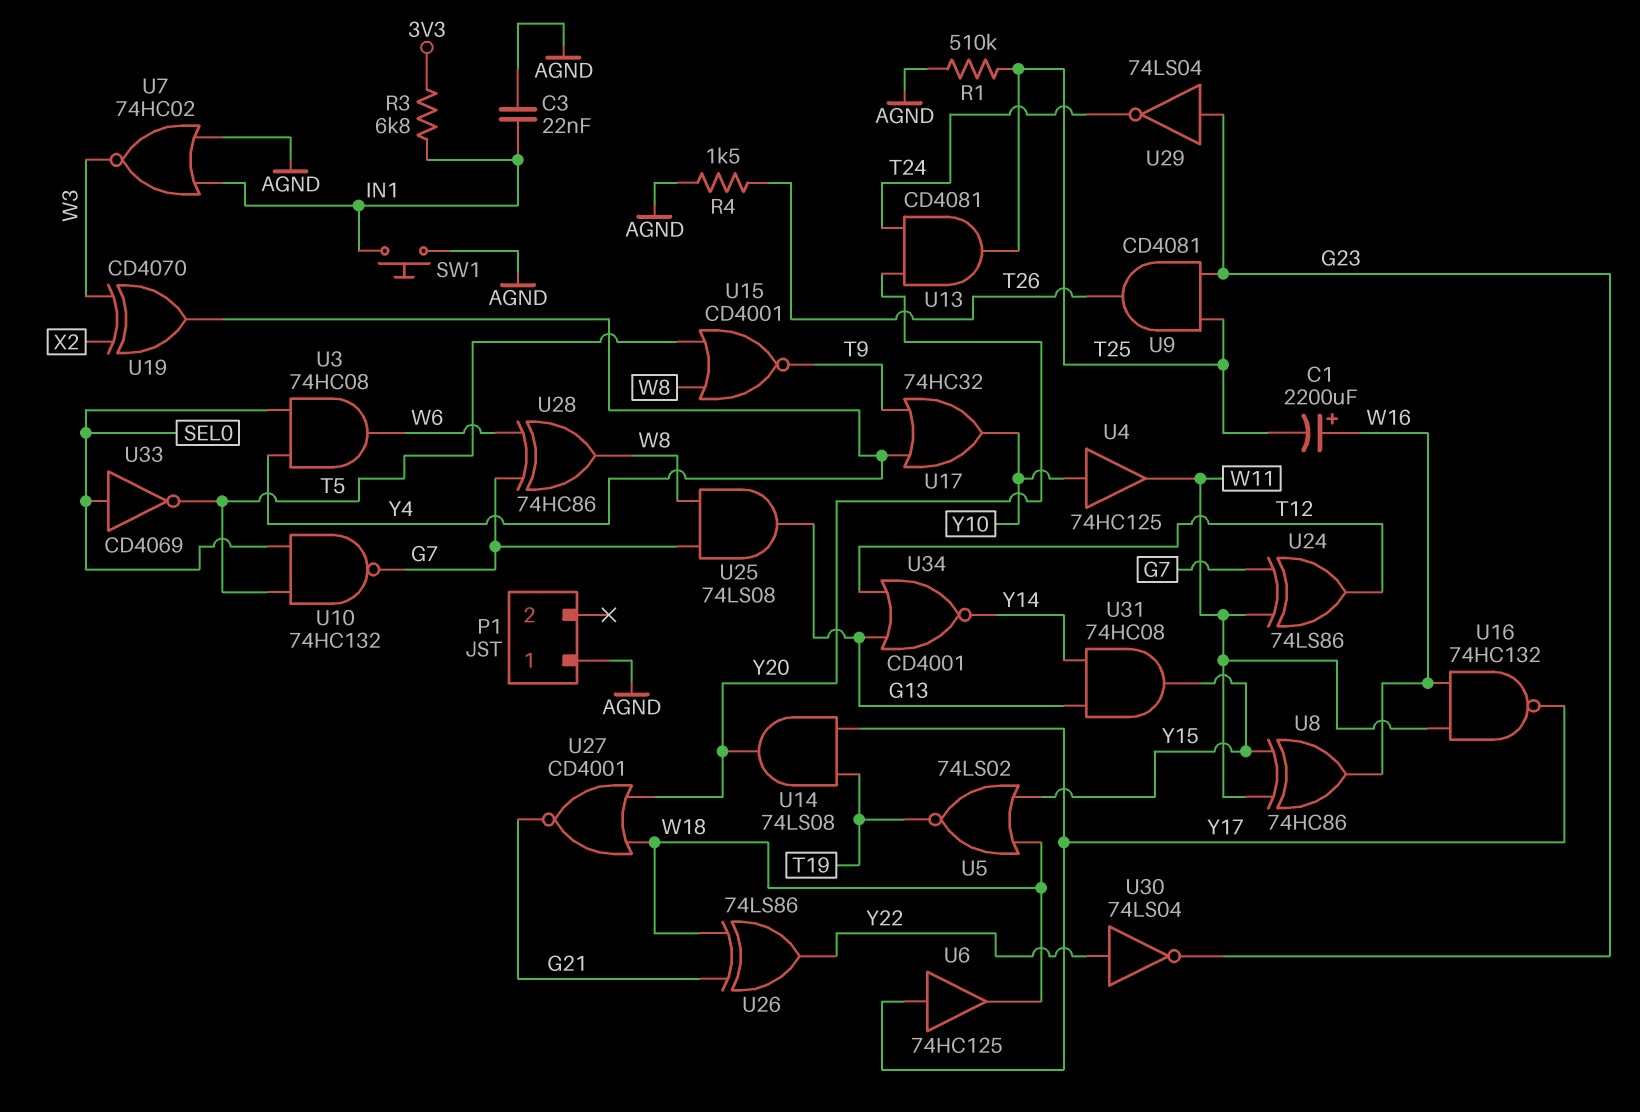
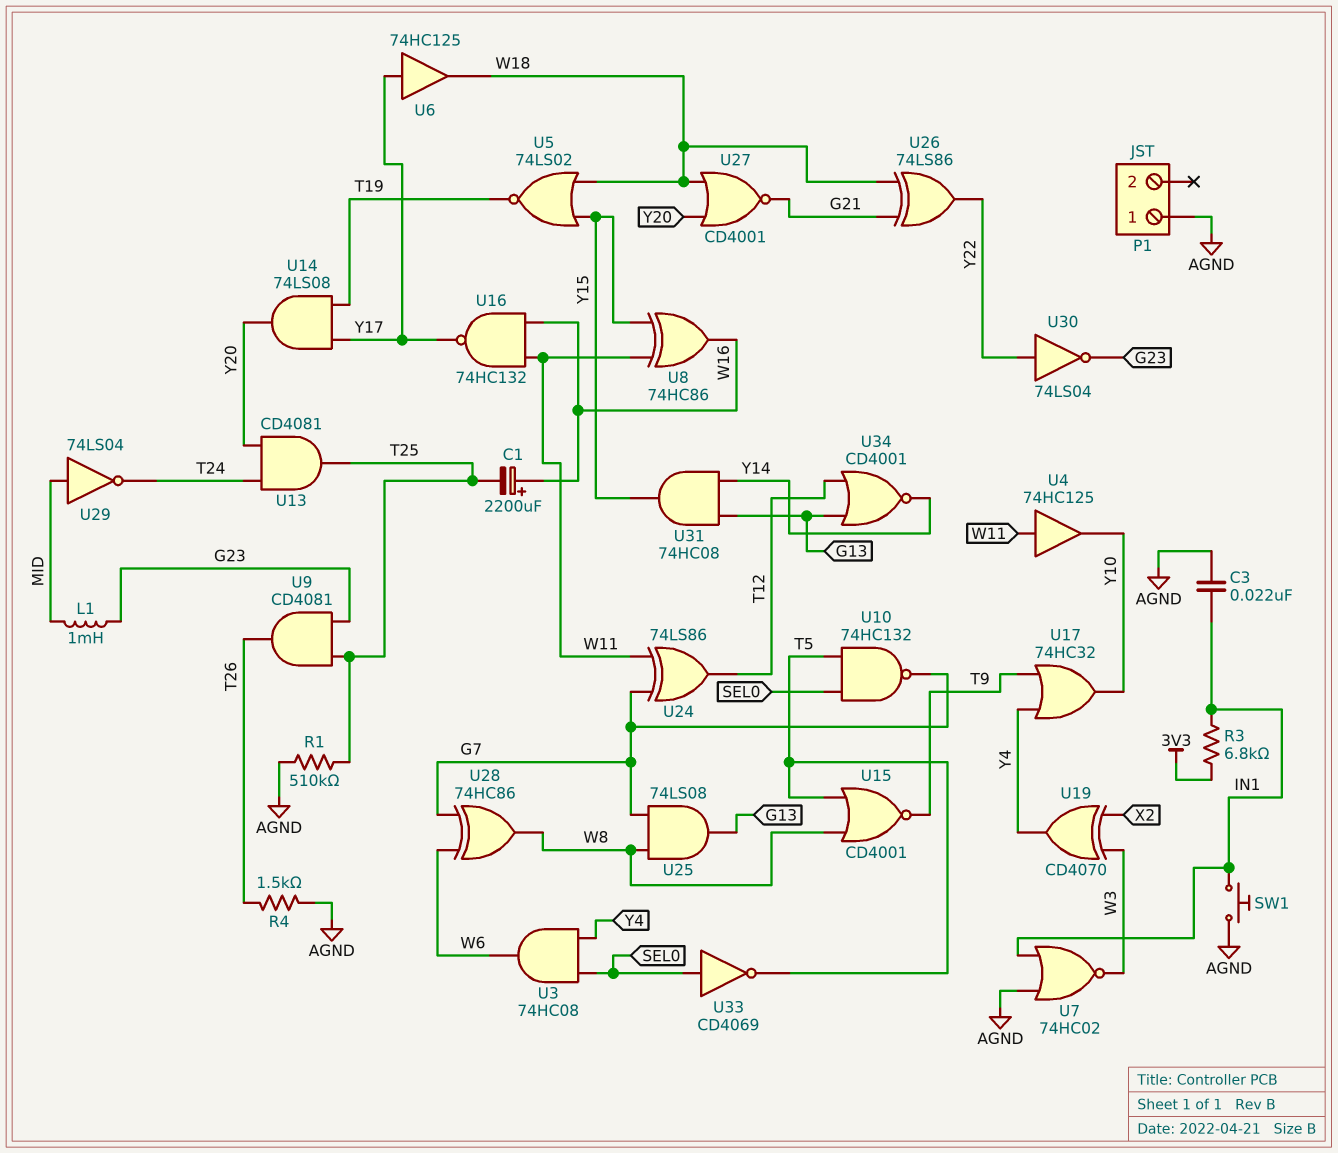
L1: none -> 1mH (G23, MID)
U4: buffer 74HC125 (in Y10, out W11) -> buffer 74HC125 (in W11, out Y10)
U29: NOT 74LS04 (in G23, out T24) -> NOT 74LS04 (in MID, out T24)

